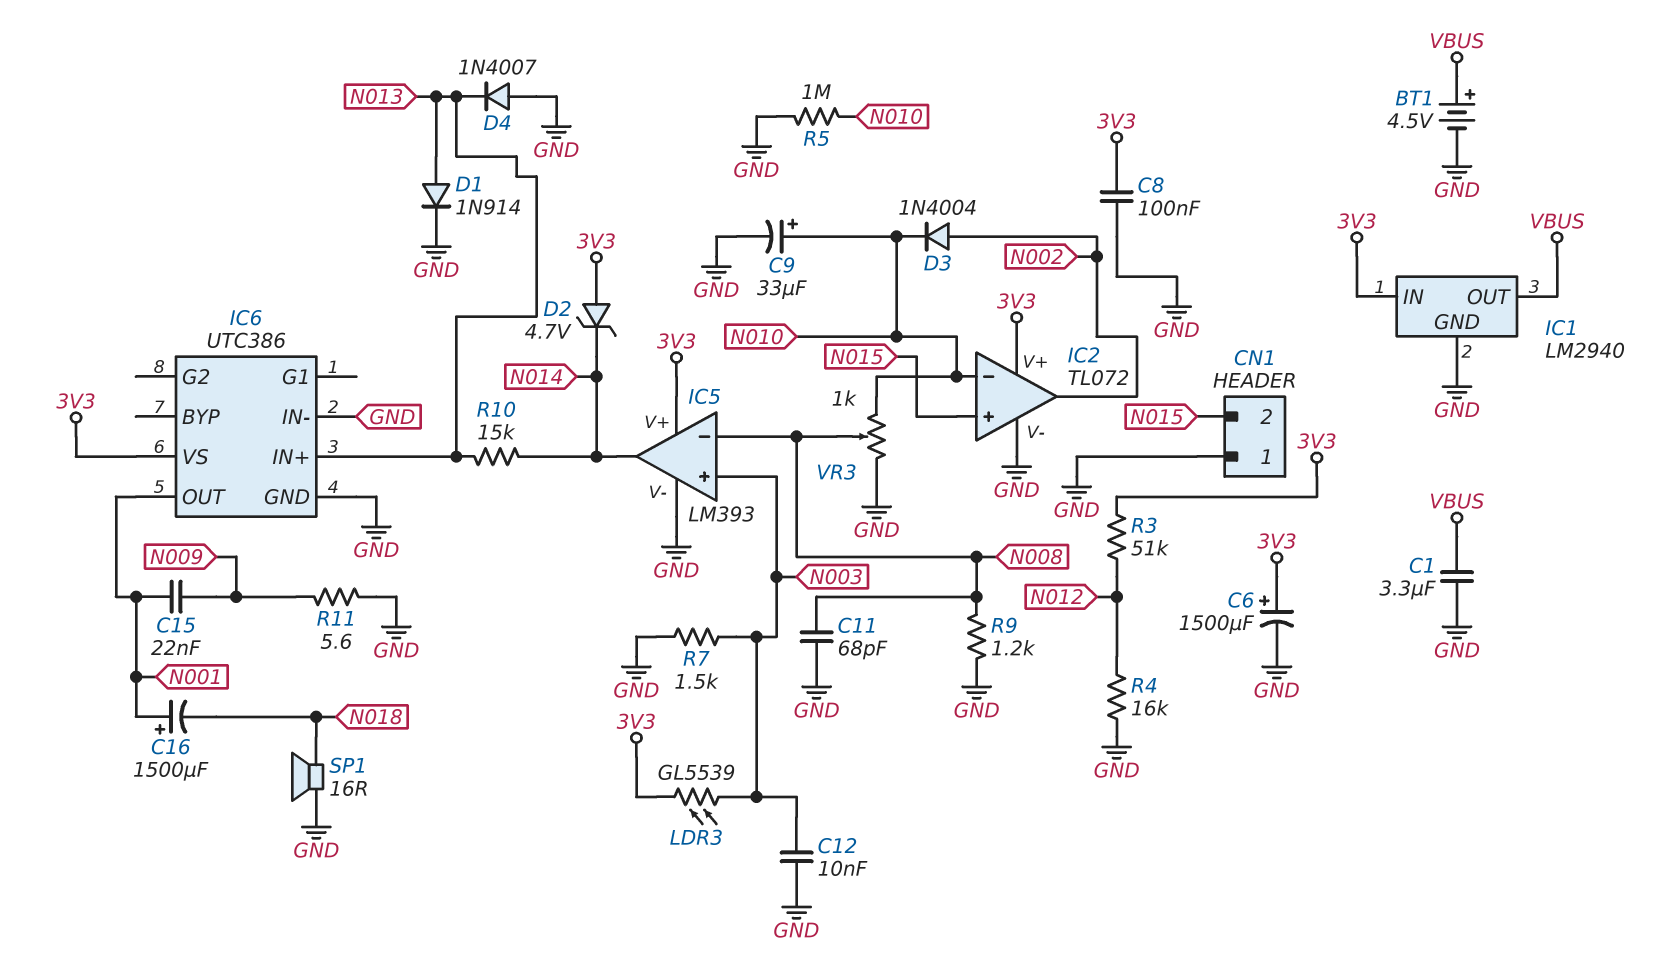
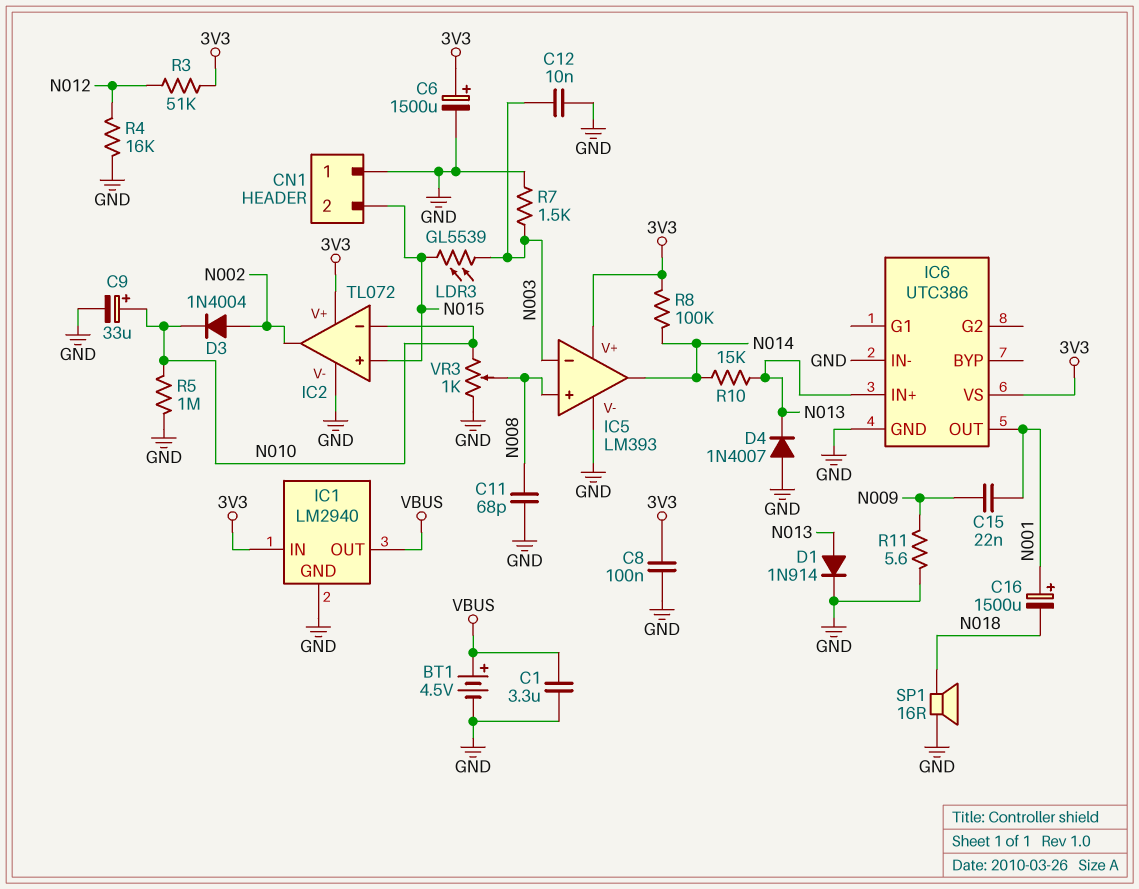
D2: zener 4.7V (A 3V3, K N014) -> none
IC5 pin in+: N003 -> N008
IC5 pin in-: N008 -> N003
LDR3: GL5539 (3V3, N003) -> GL5539 (N003, N015)
R8: none -> 100k (3V3, N014)
R9: 1.2k (GND, N008) -> none

